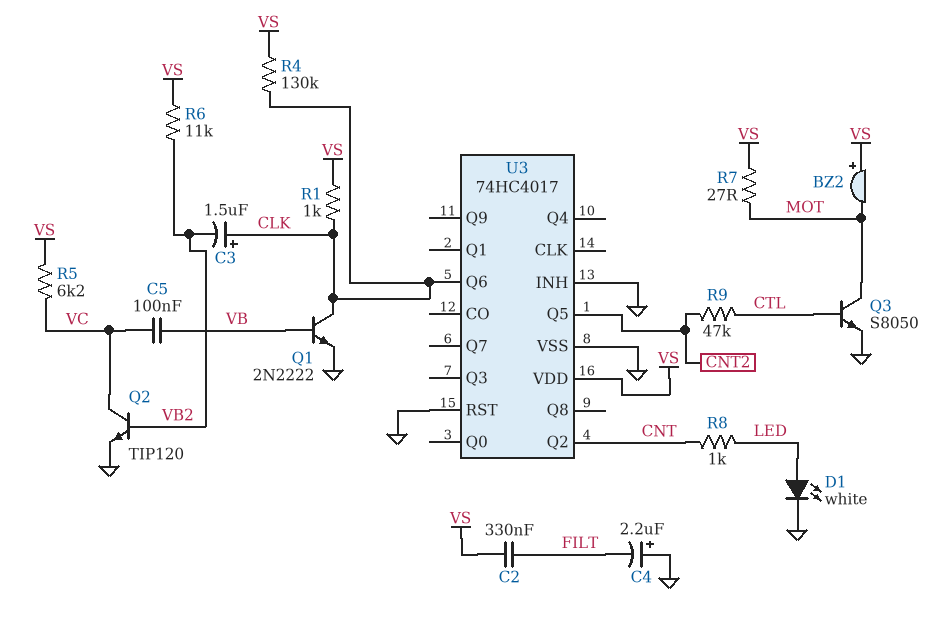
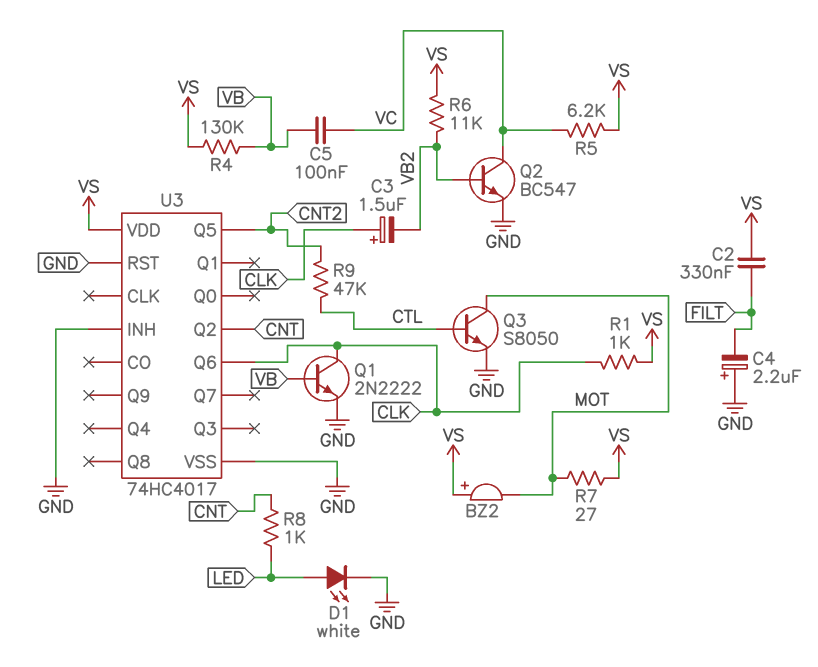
Q2: NPN TIP120 (B VB2, C VC, E GND) -> NPN BC547 (B VB2, C VC, E GND)
R4: 130k (CLK, VS) -> 130k (VB, VS)

